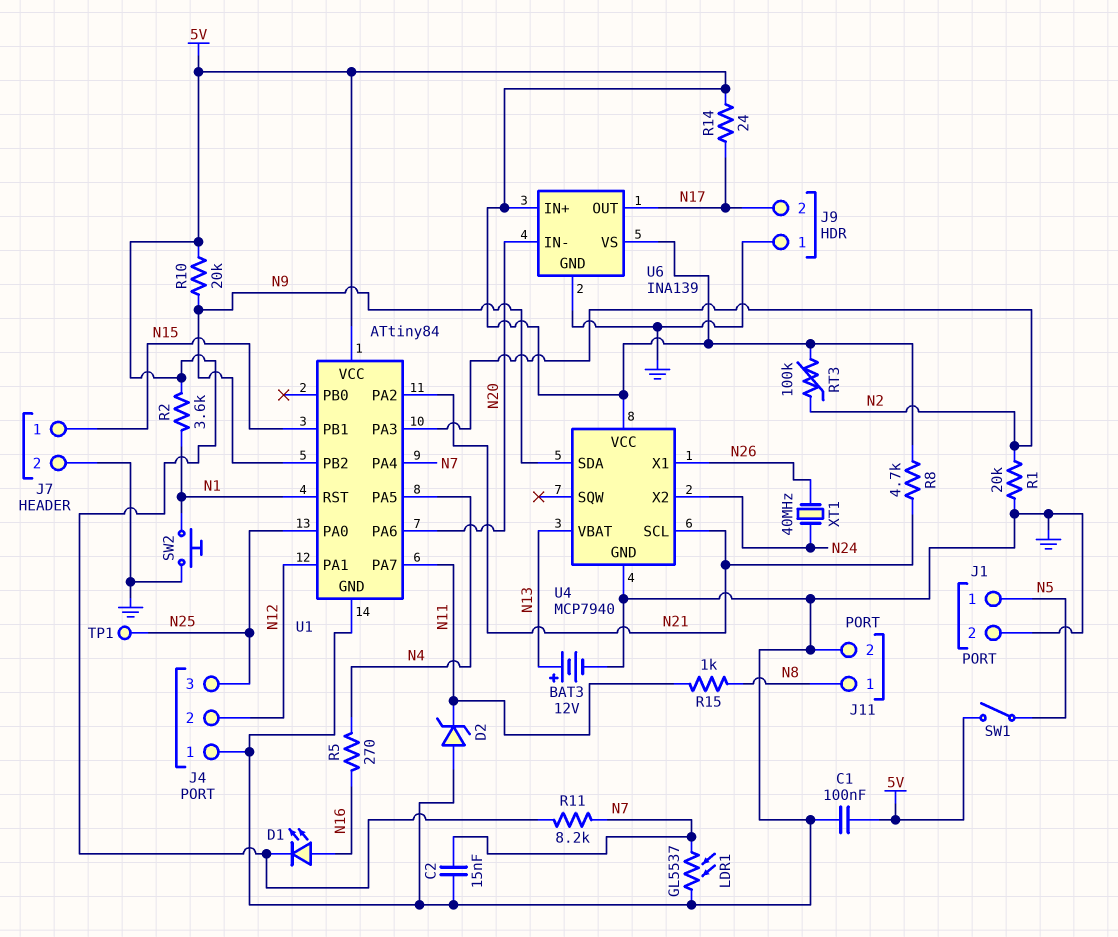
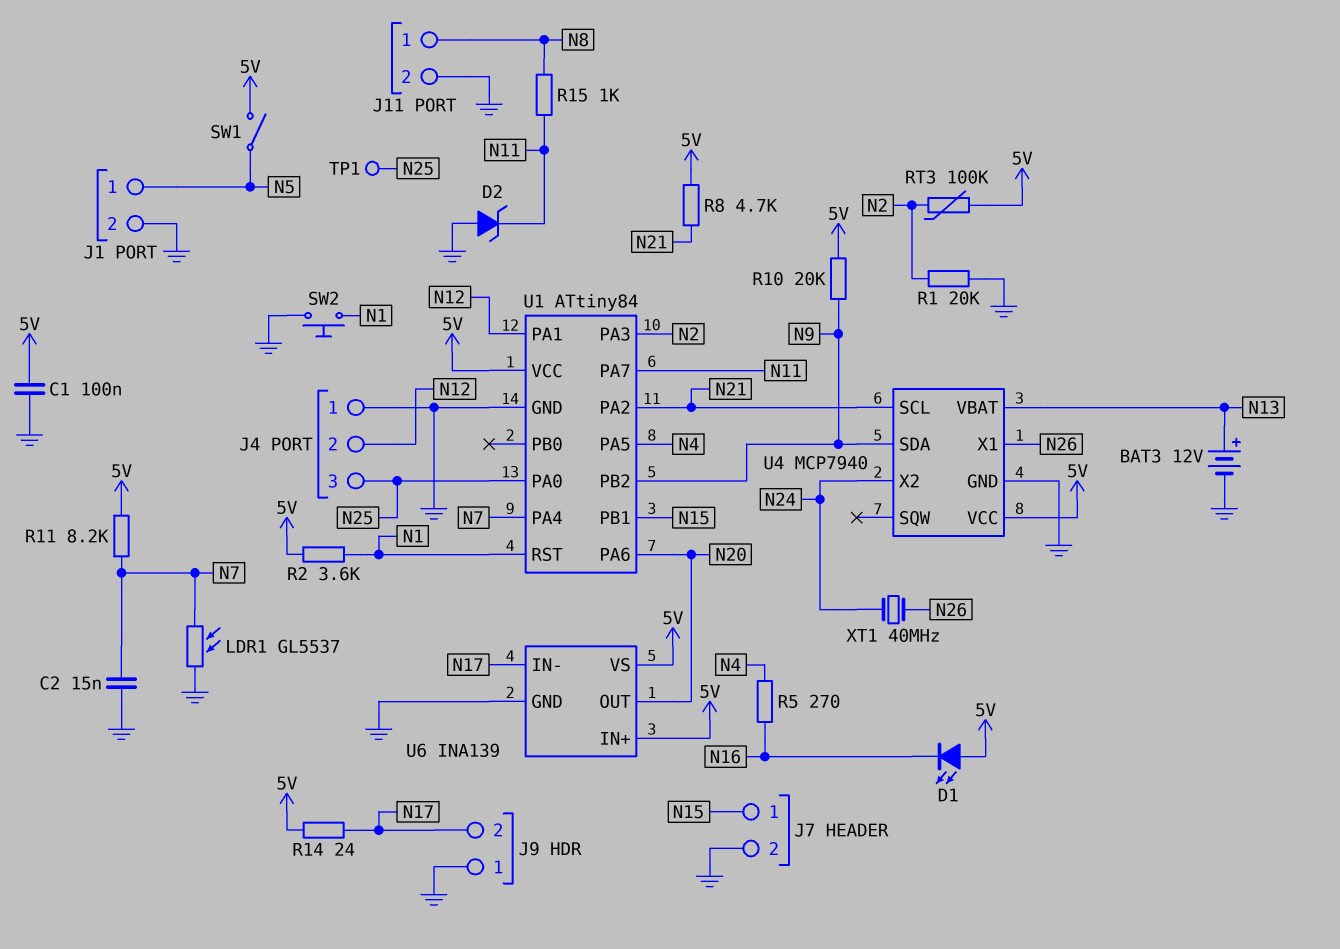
D1: LED (A N16, K 5V) -> LED (A 5V, K N16)
U6 pin IN-: N20 -> N17
U6 pin OUT: N17 -> N20

